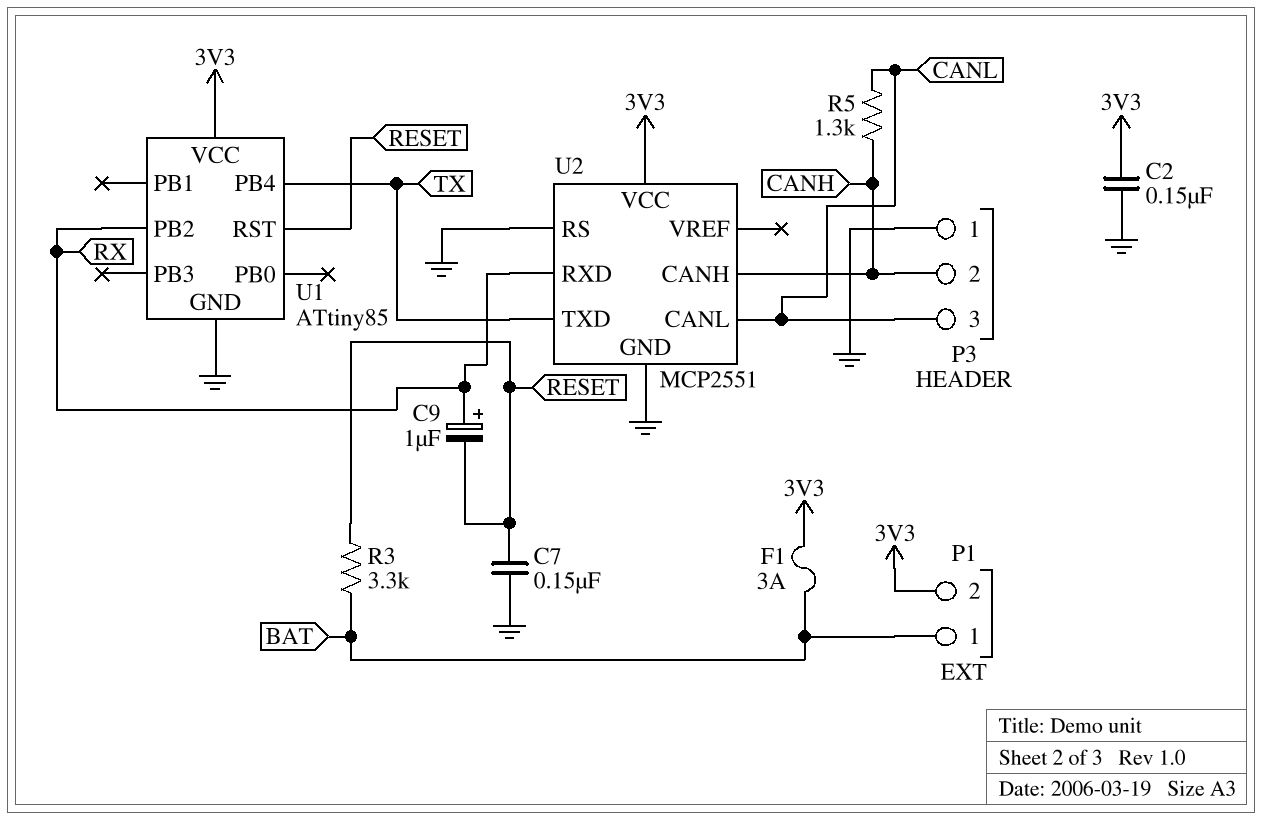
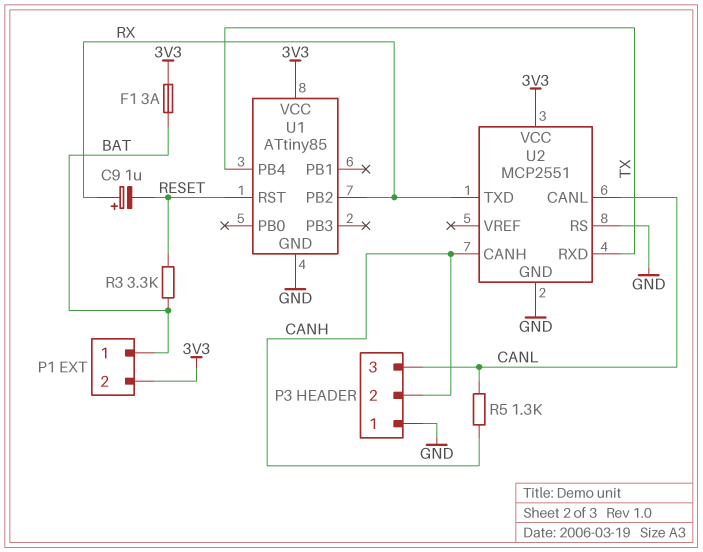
C2: 150nF (3V3, GND) -> none
C7: 150nF (GND, RESET) -> none
U2 pin RXD: RX -> TX
U2 pin TXD: TX -> RX

